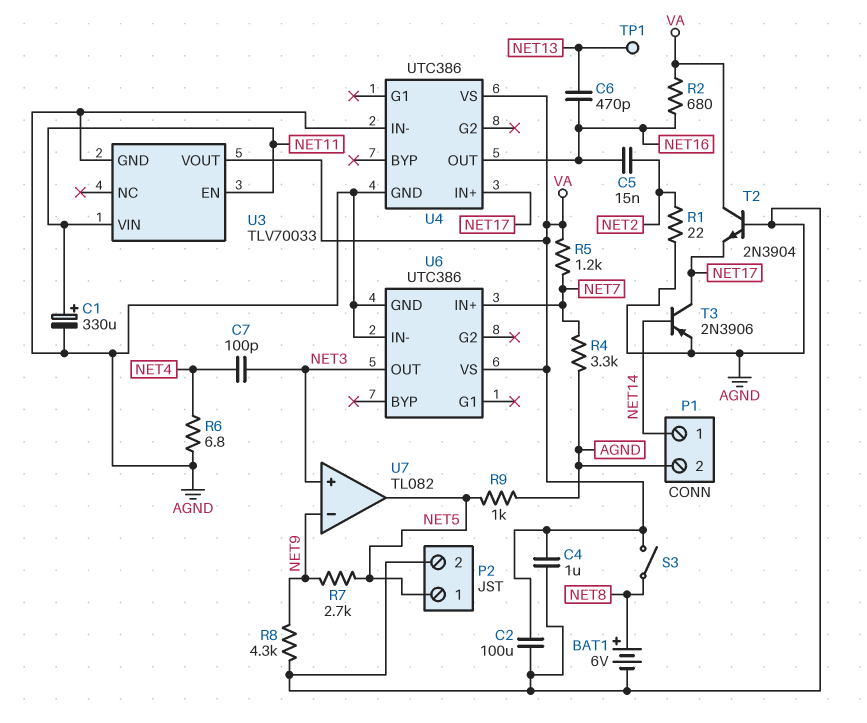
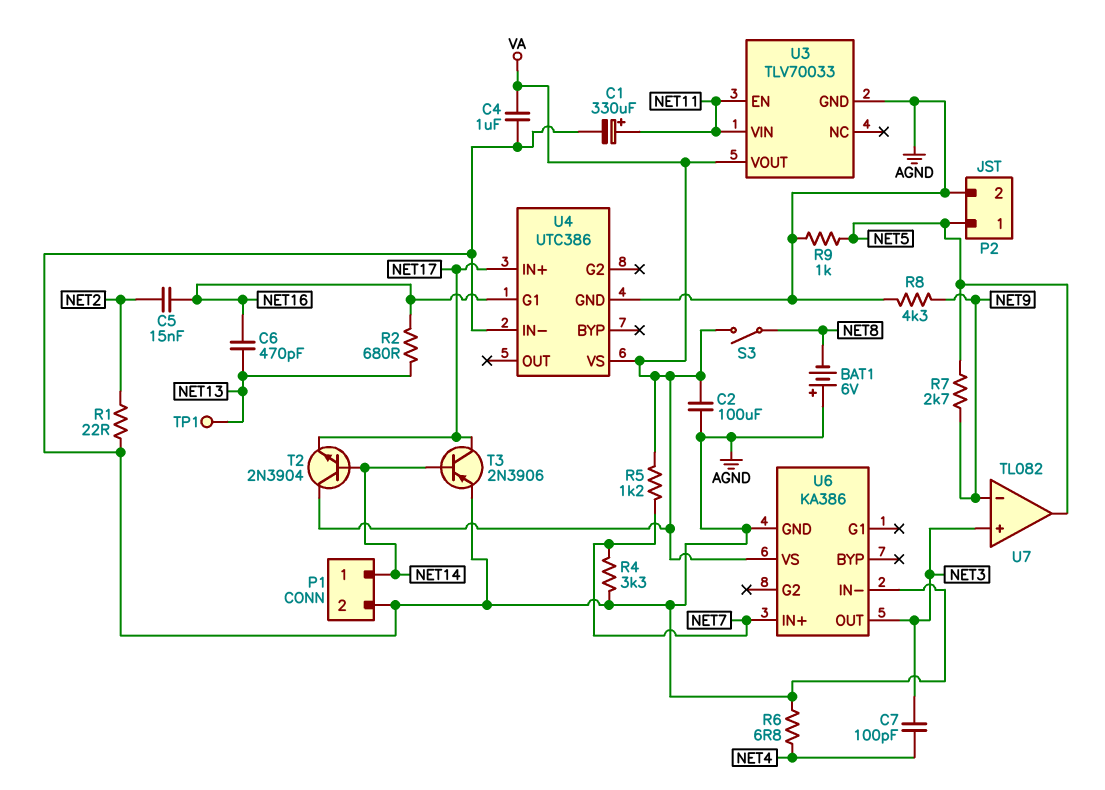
BAT1: 6V (plus NET8, minus AGND) -> 6V (plus AGND, minus NET8)
R2: 680 (NET16, VA) -> 680 (NET13, NET16)
T2: NPN 2N3904 (B AGND, C VA, E NET17) -> NPN 2N3904 (B NET14, C VA, E NET17)
U4 pin G1: none -> NET16
U4 pin OUT: NET16 -> none
U6: UTC386 -> KA386

